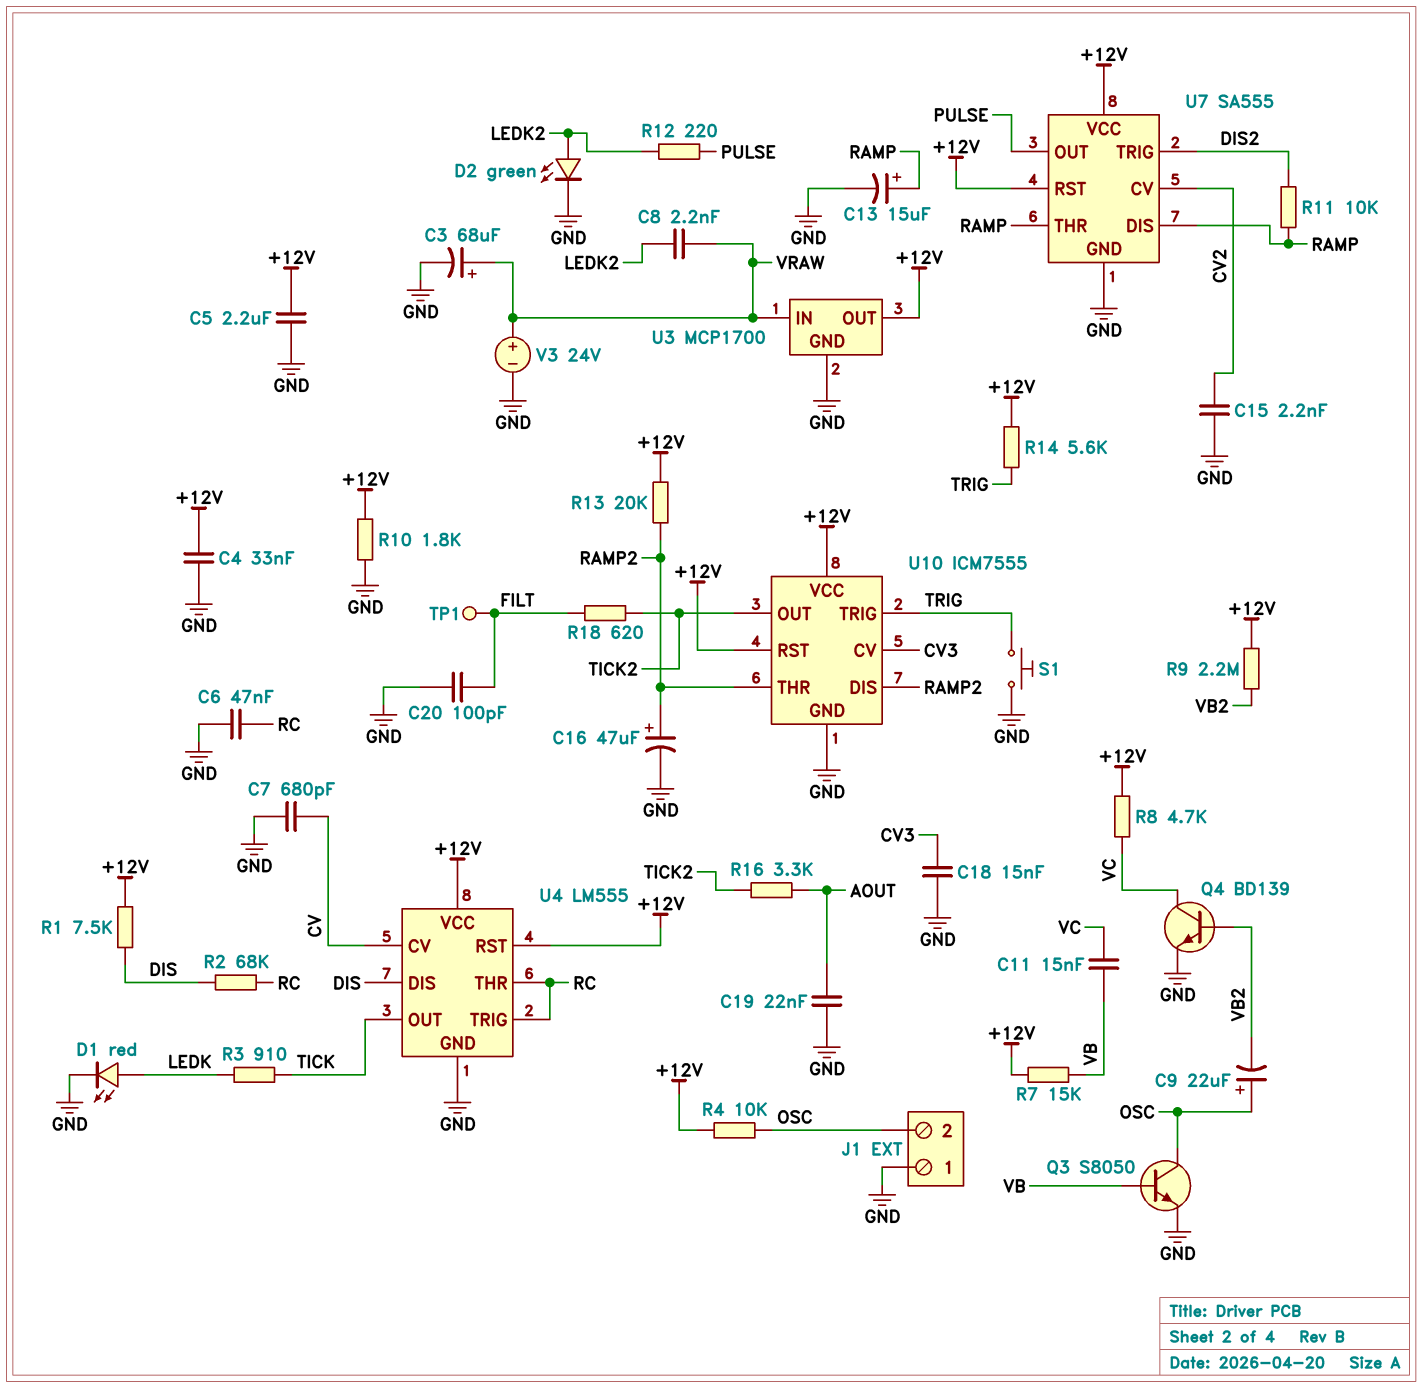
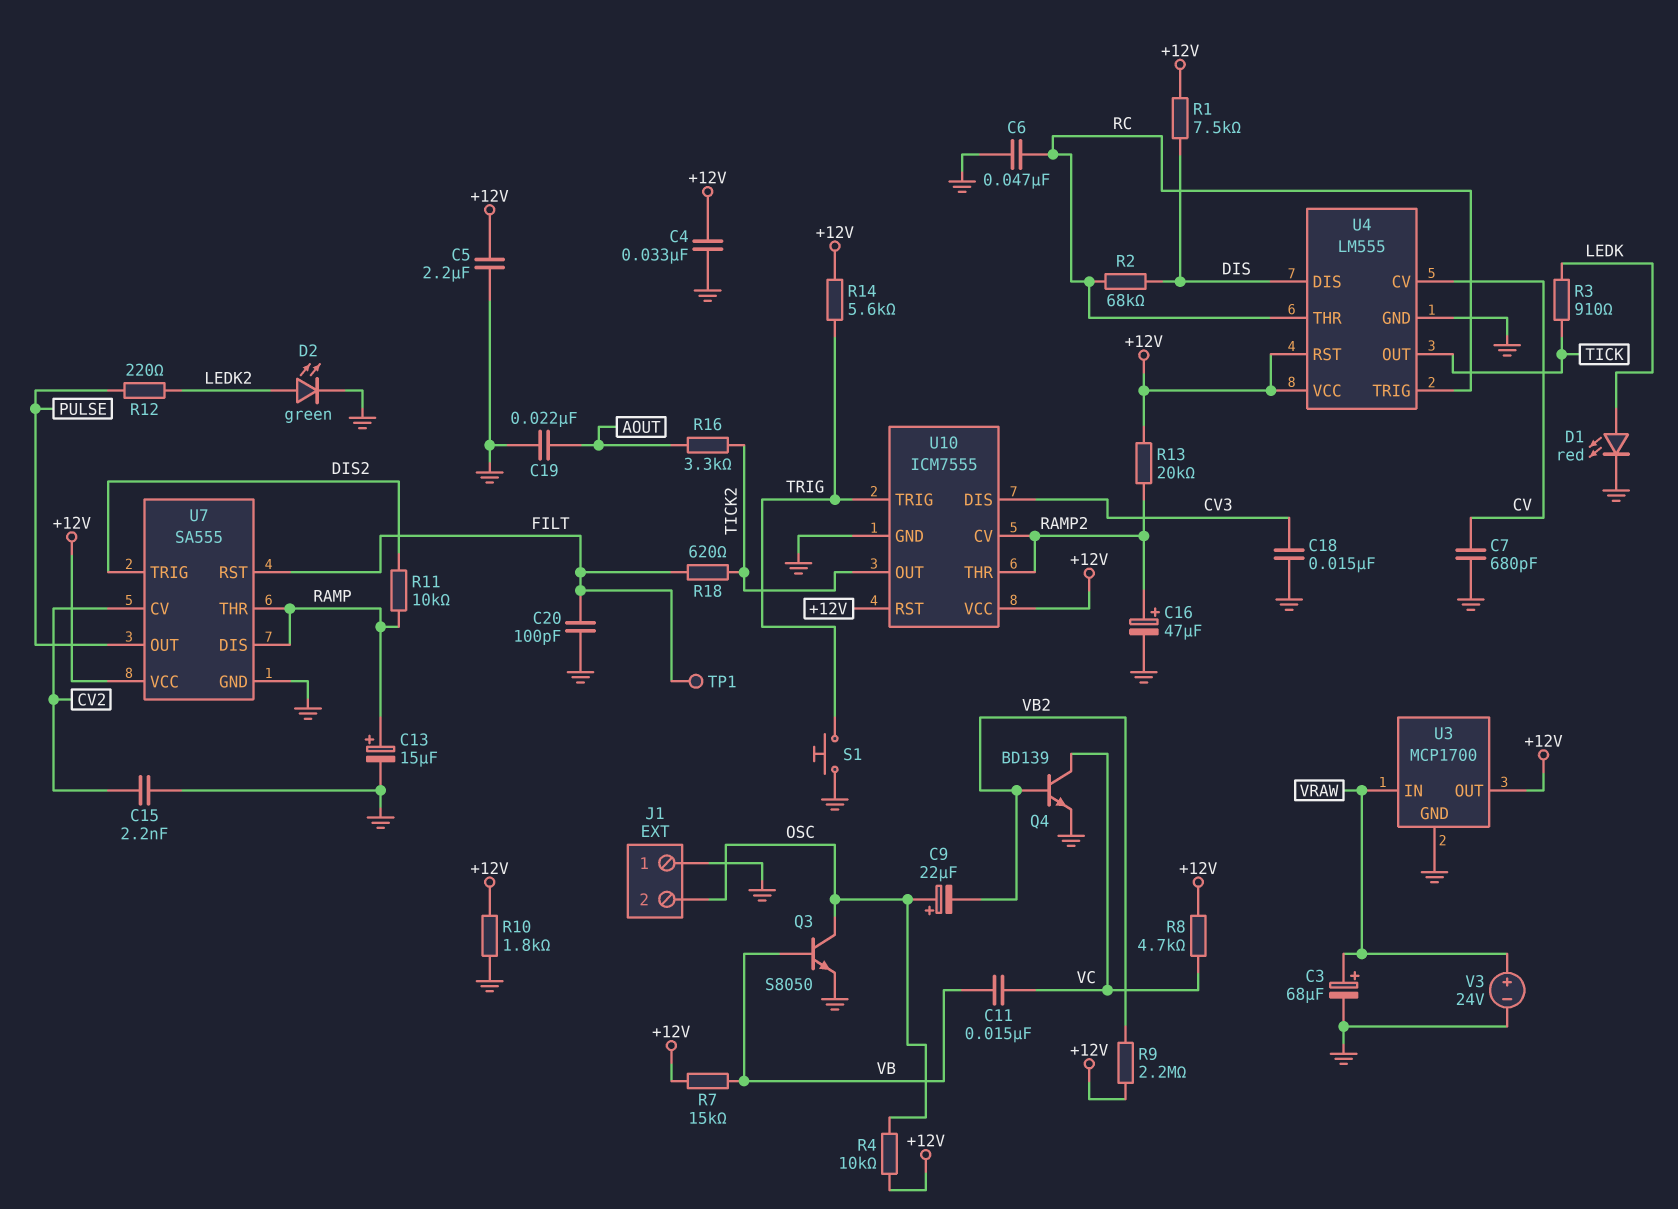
C8: 2.2nF (LEDK2, VRAW) -> none
U7 pin RST: +12V -> FILT
U10 pin CV: CV3 -> RAMP2
U10 pin DIS: RAMP2 -> CV3

